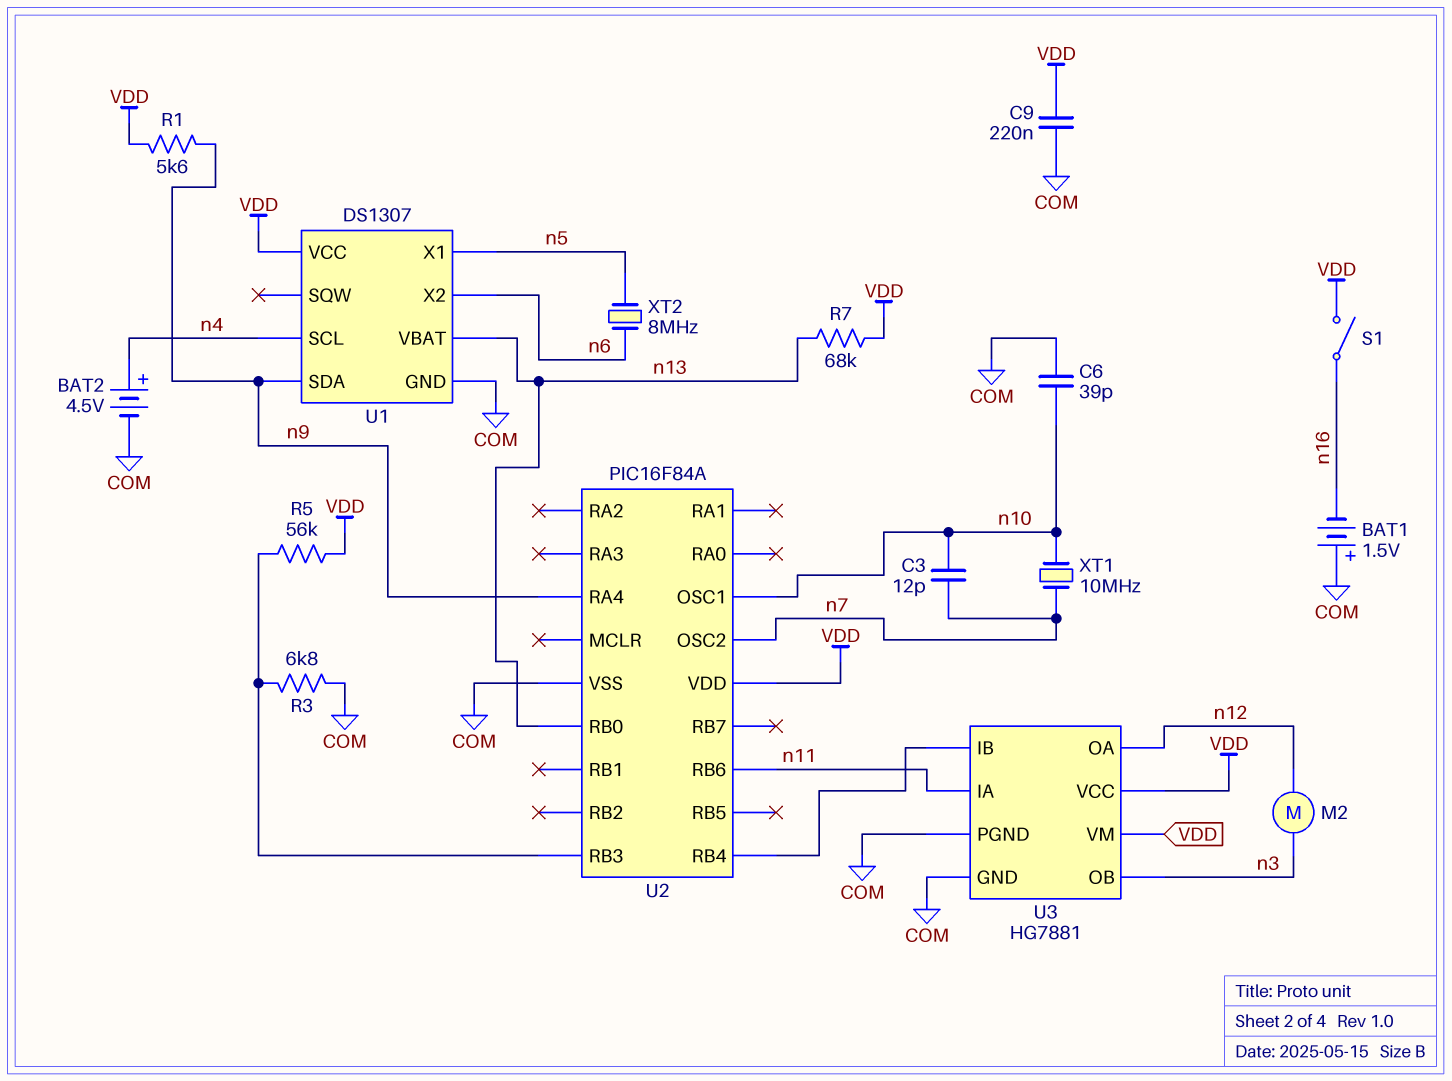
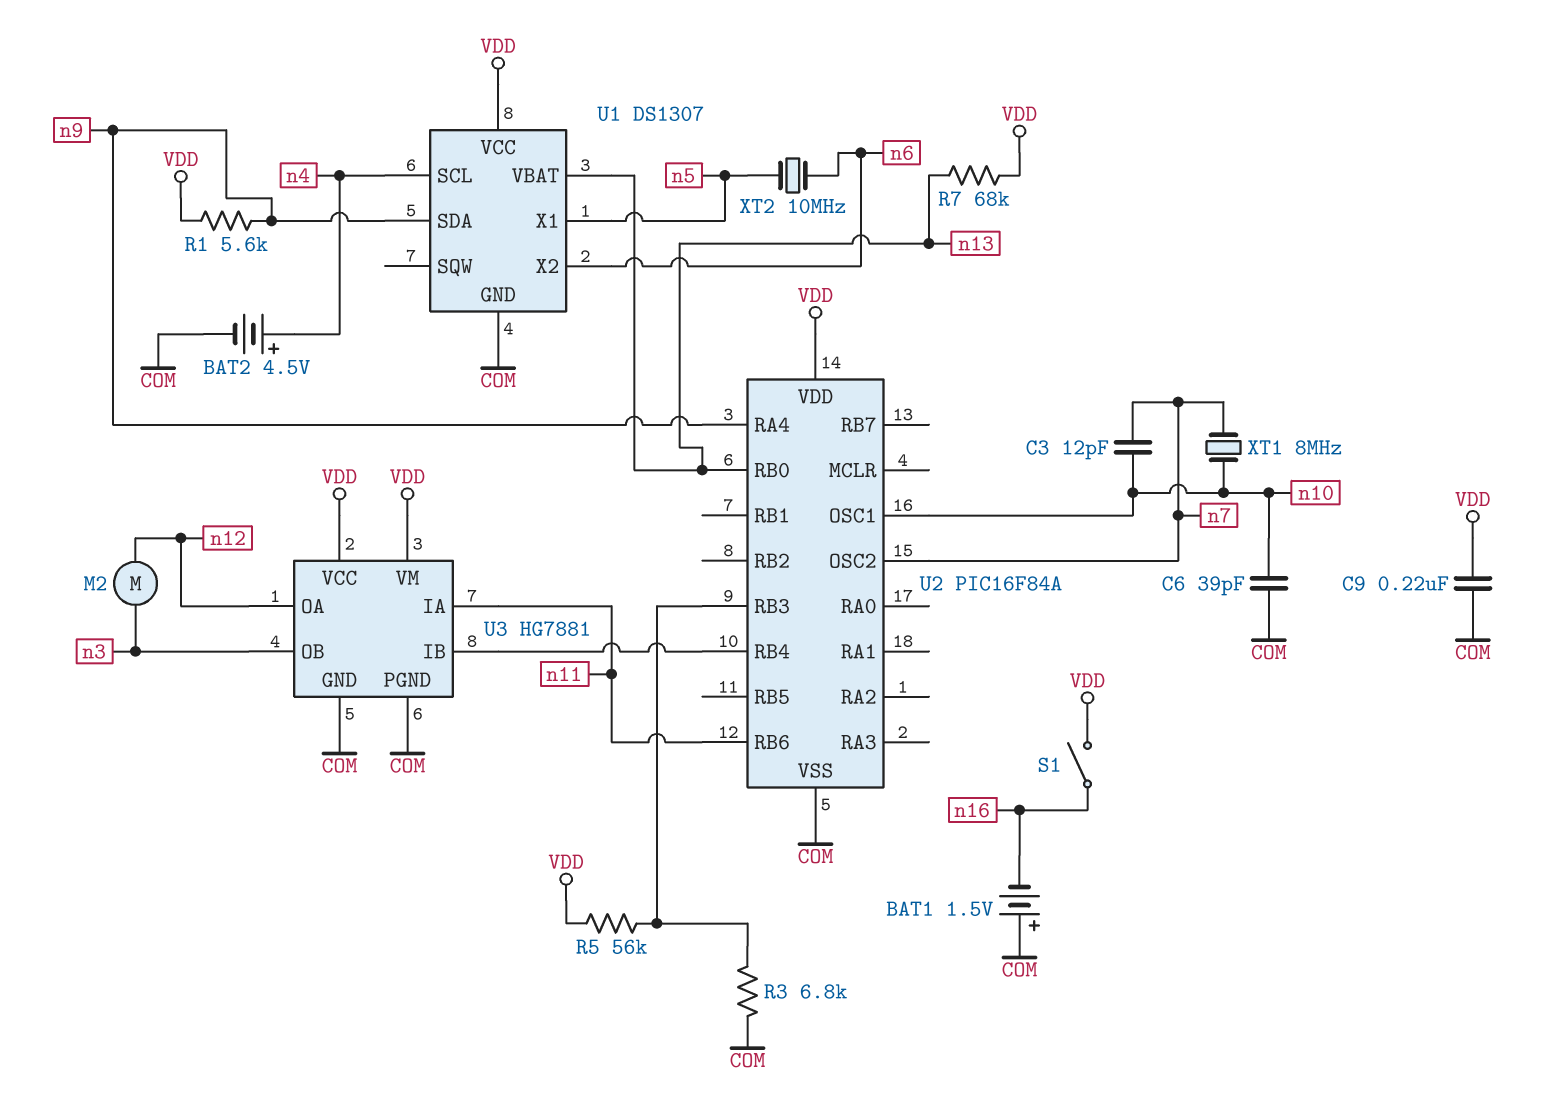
XT1: 10MHz (n7, n10) -> 8MHz (n7, n10)
XT2: 8MHz (n5, n6) -> 10MHz (n5, n6)

